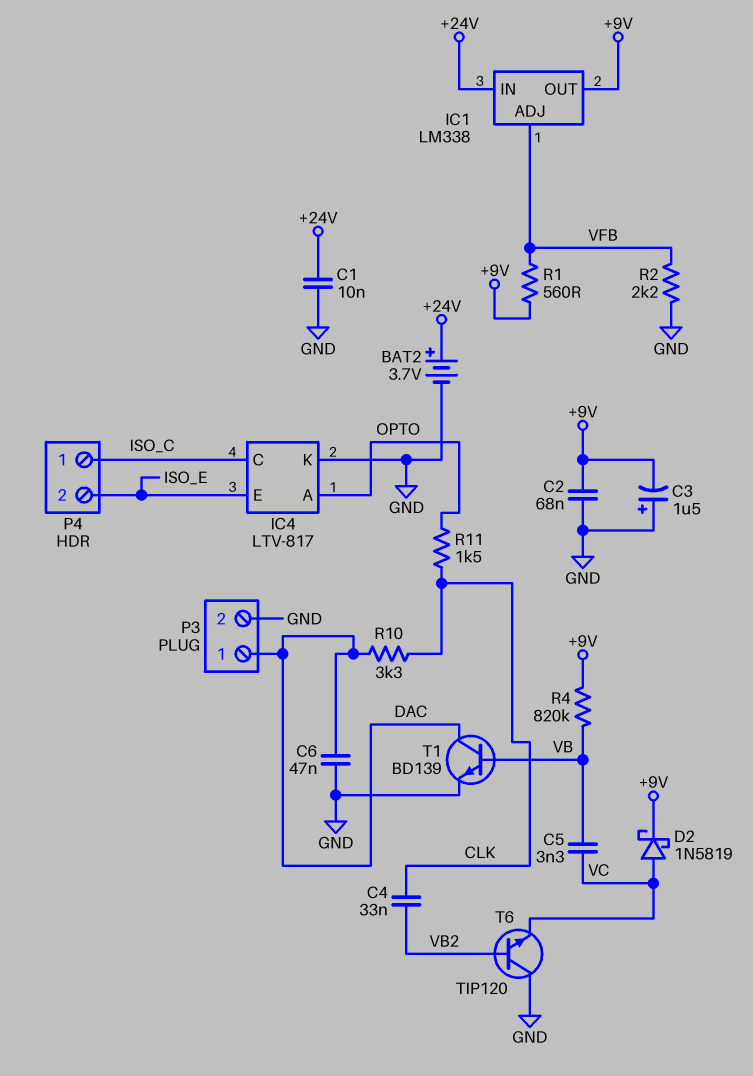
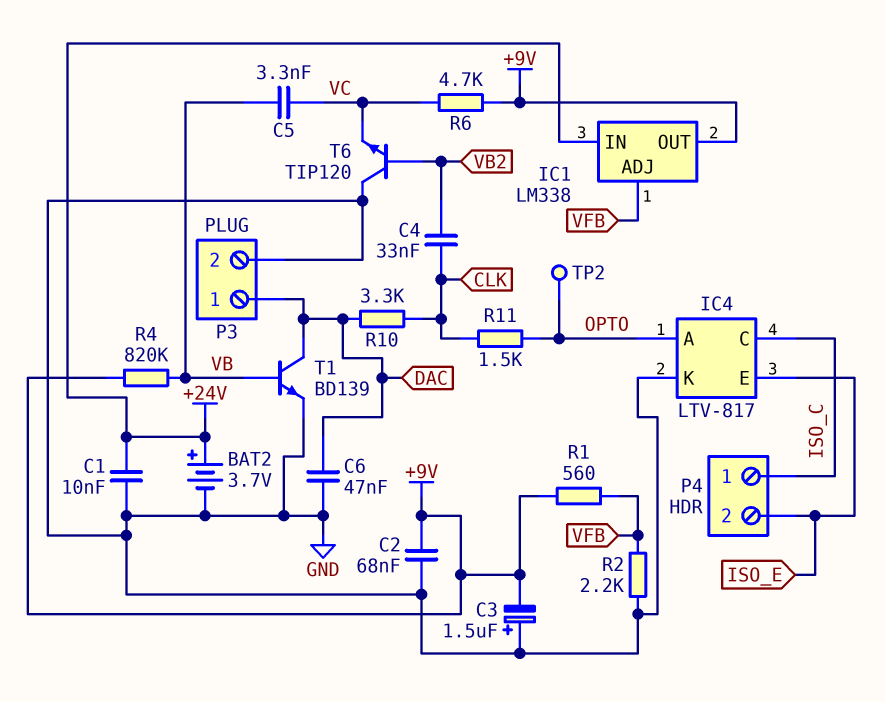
D2: schottky 1N5819 (A VC, K +9V) -> none
R6: none -> 4.7k (+9V, VC)
TP2: none -> test point (OPTO)

